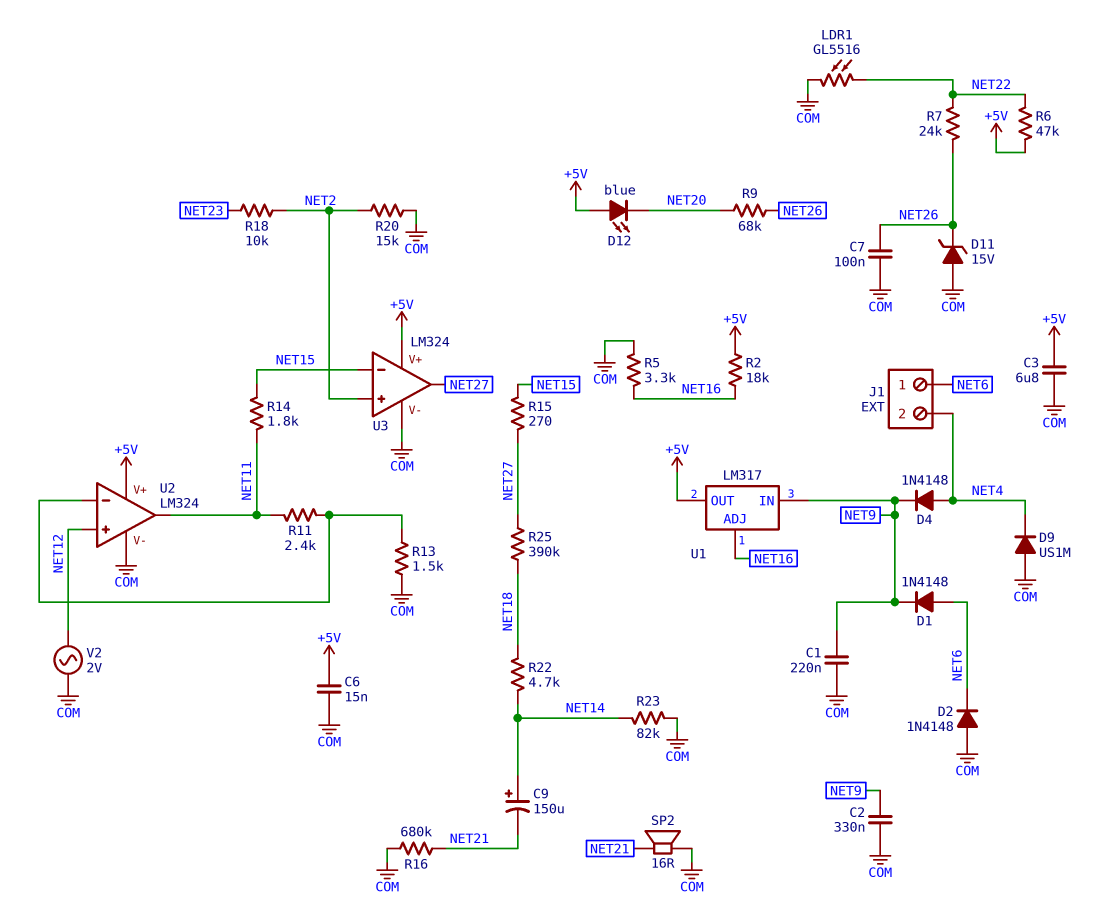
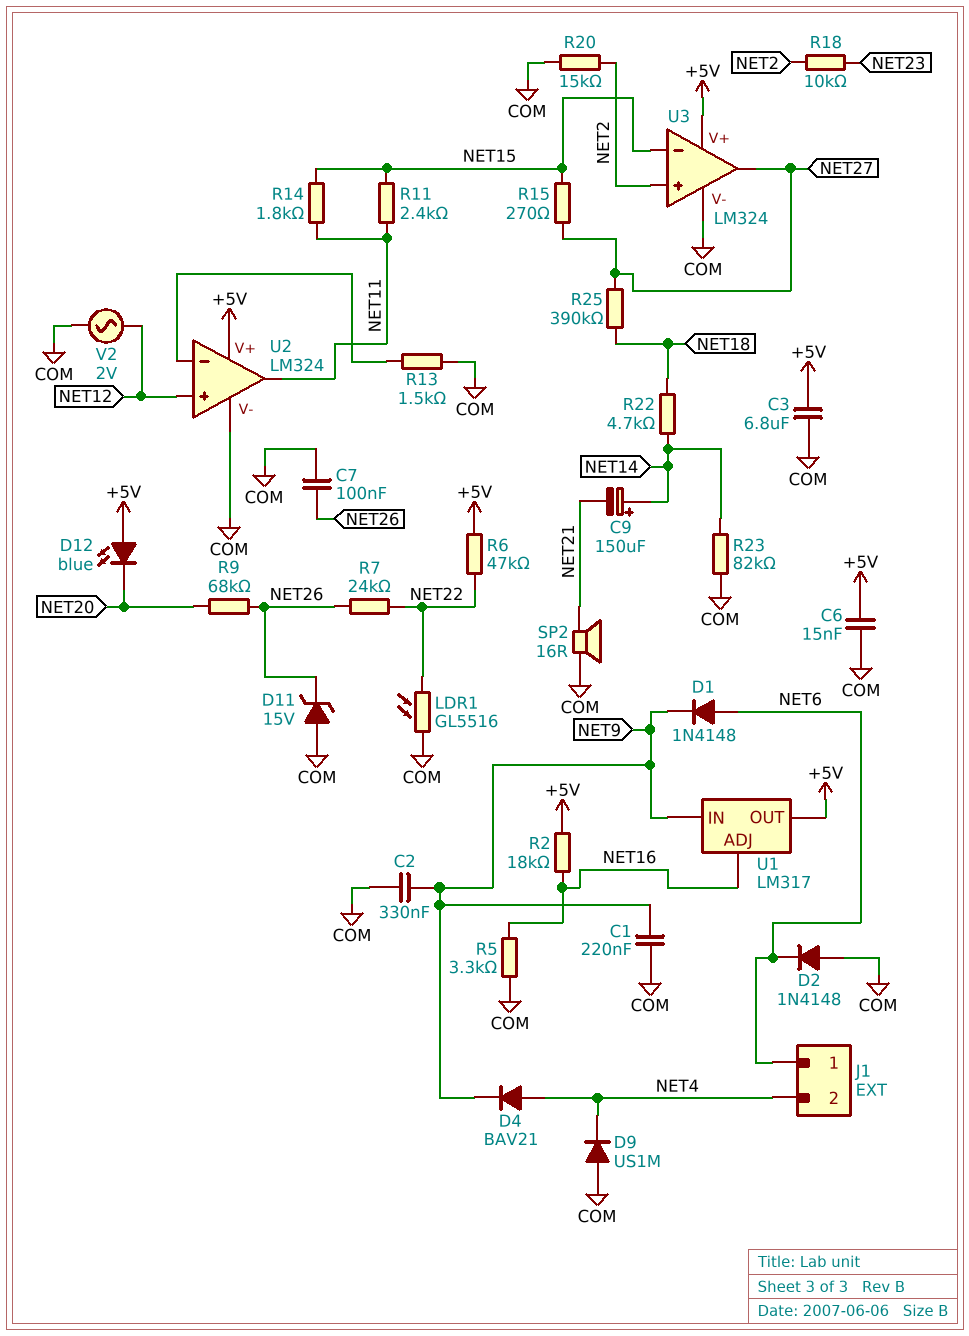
D4: diode 1N4148 (A NET4, K NET9) -> diode BAV21 (A NET4, K NET9)
R11: 2.4k (NET11, U2/in-) -> 2.4k (NET11, NET15)
R16: 680k (COM, NET21) -> none

